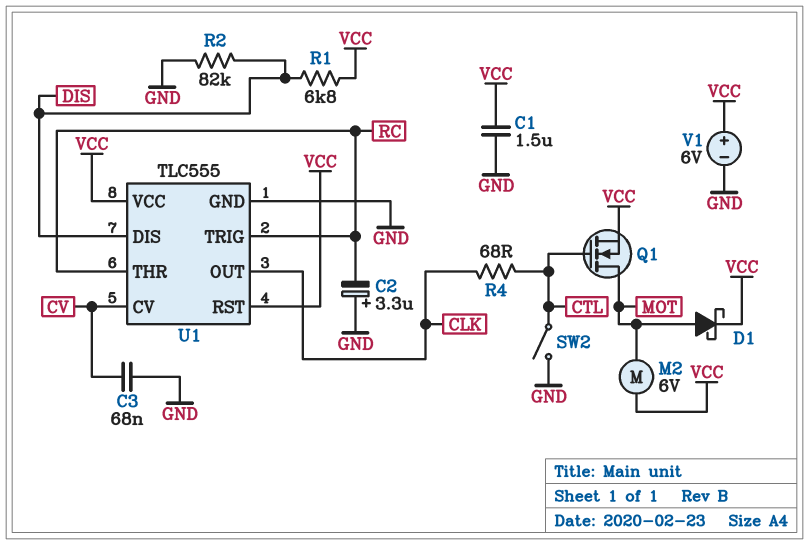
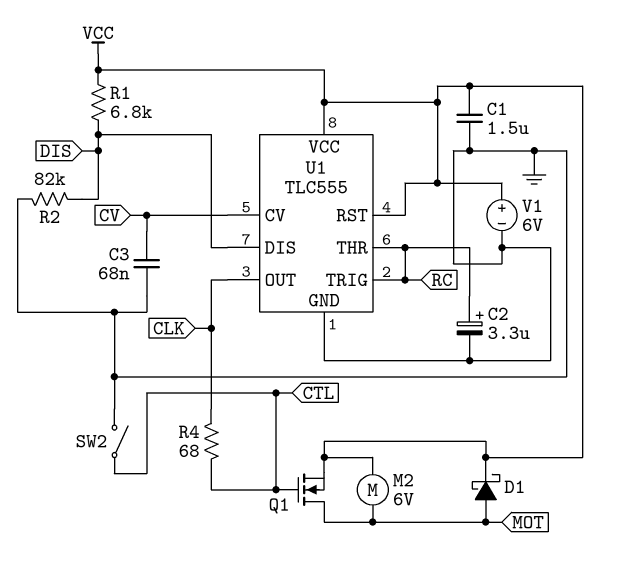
C2: 3.3uF (plus GND, minus RC) -> 3.3uF (plus RC, minus GND)

